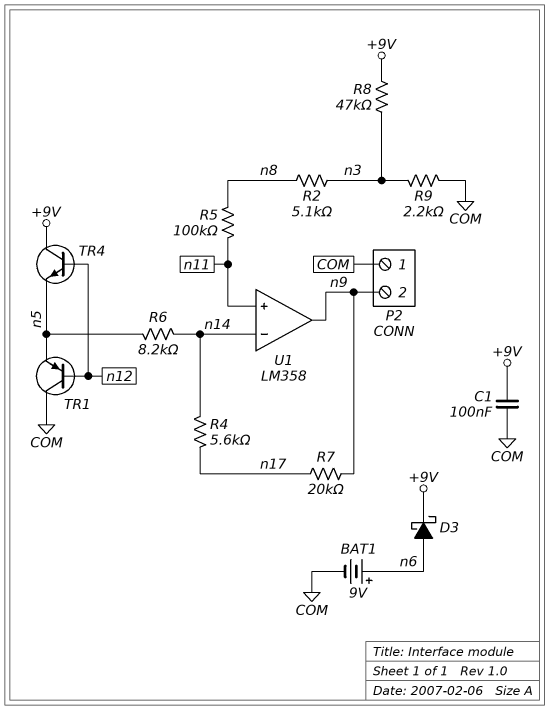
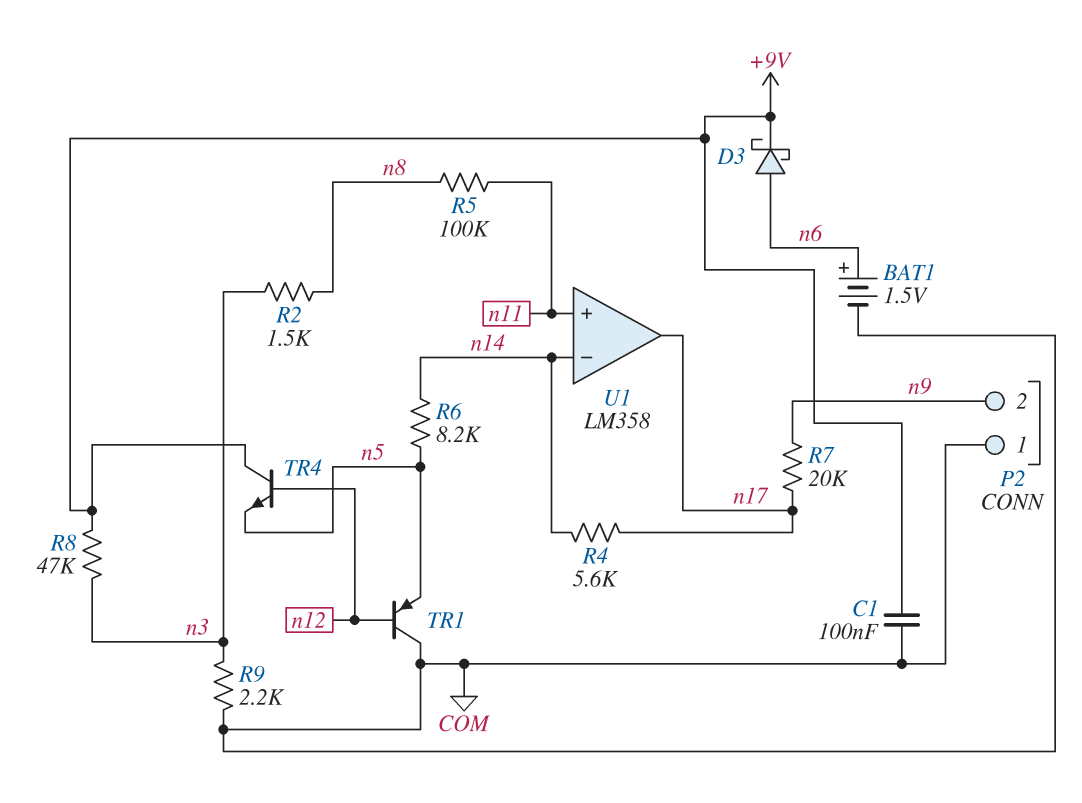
BAT1: 9V (plus n6, minus COM) -> 1.5V (plus n6, minus COM)
R2: 5.1k (n3, n8) -> 1.5k (n3, n8)
U1 pin out: n9 -> n17

